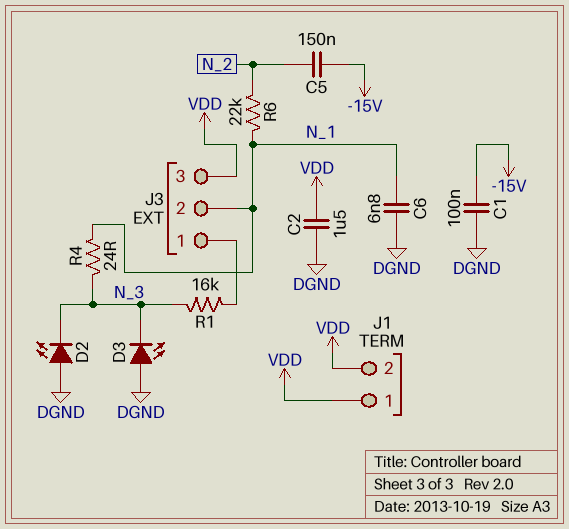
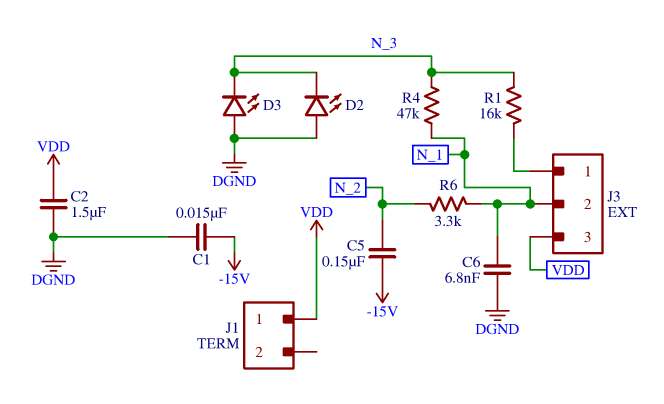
C1: 100nF (-15V, DGND) -> 15nF (-15V, DGND)
J1 pin 2: VDD -> none
R4: 24 (N_1, N_3) -> 47k (N_1, N_3)
R6: 22k (N_1, N_2) -> 3.3k (N_1, N_2)

